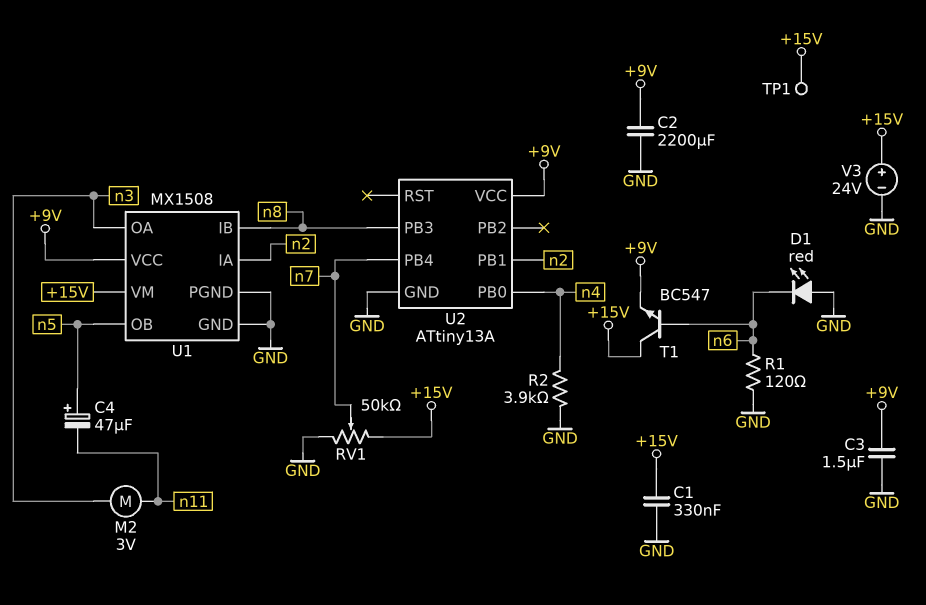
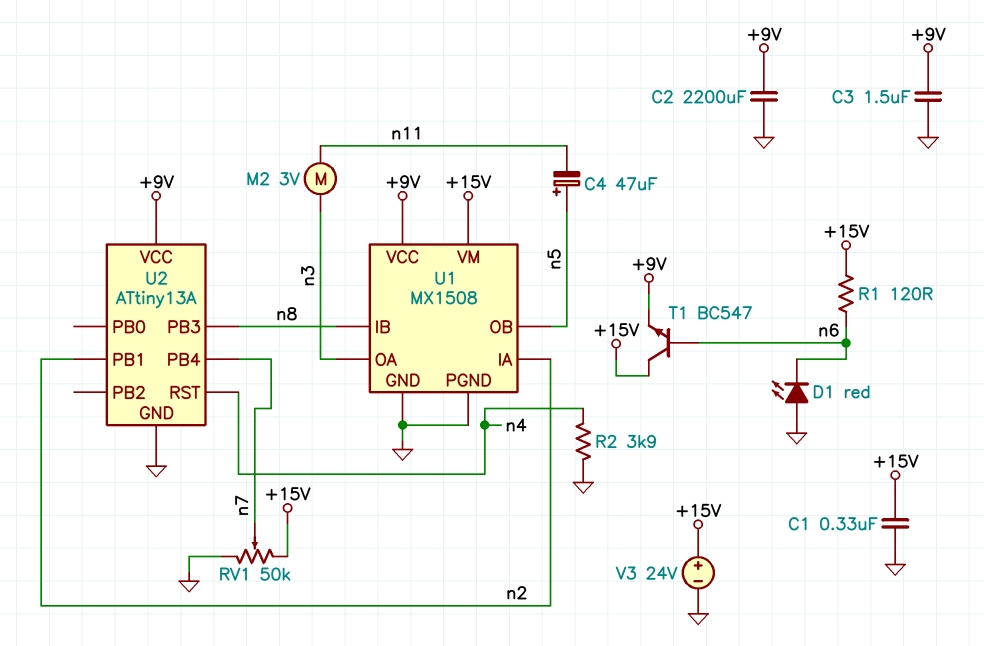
R1: 120 (GND, n6) -> 120 (+15V, n6)
TP1: test point (+15V) -> none
U2 pin PB0: n4 -> none
U2 pin RST: none -> n4

